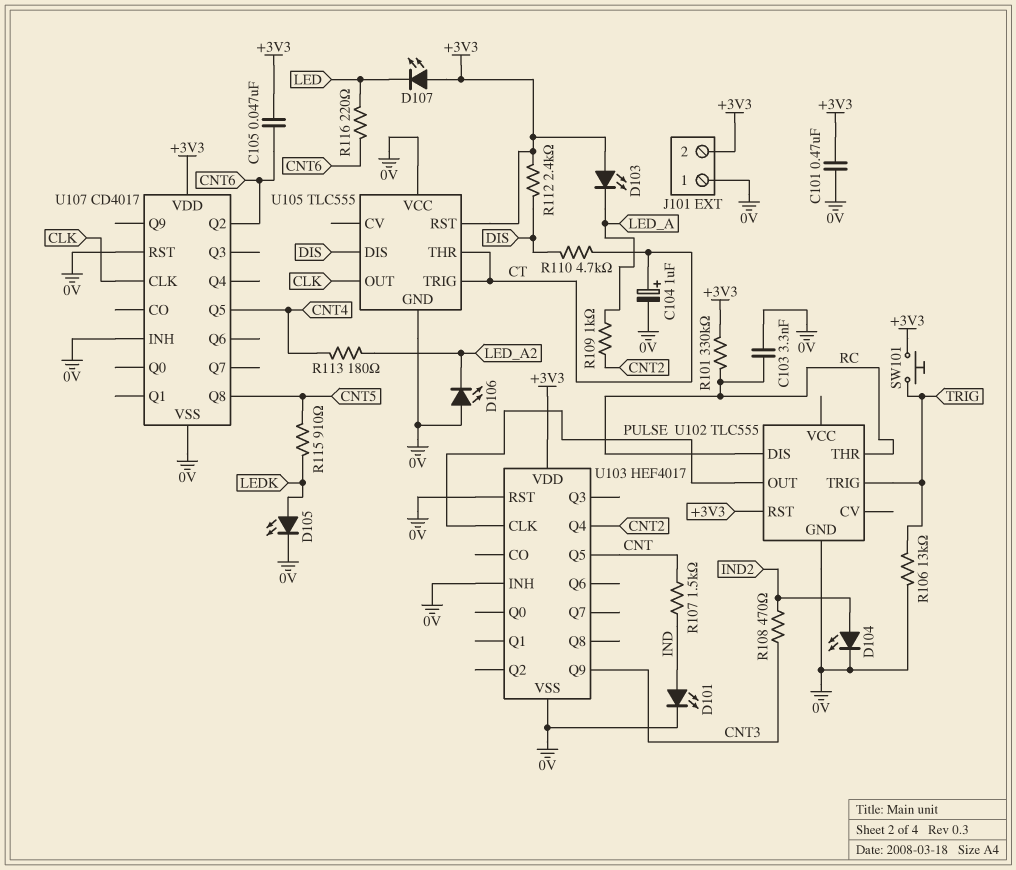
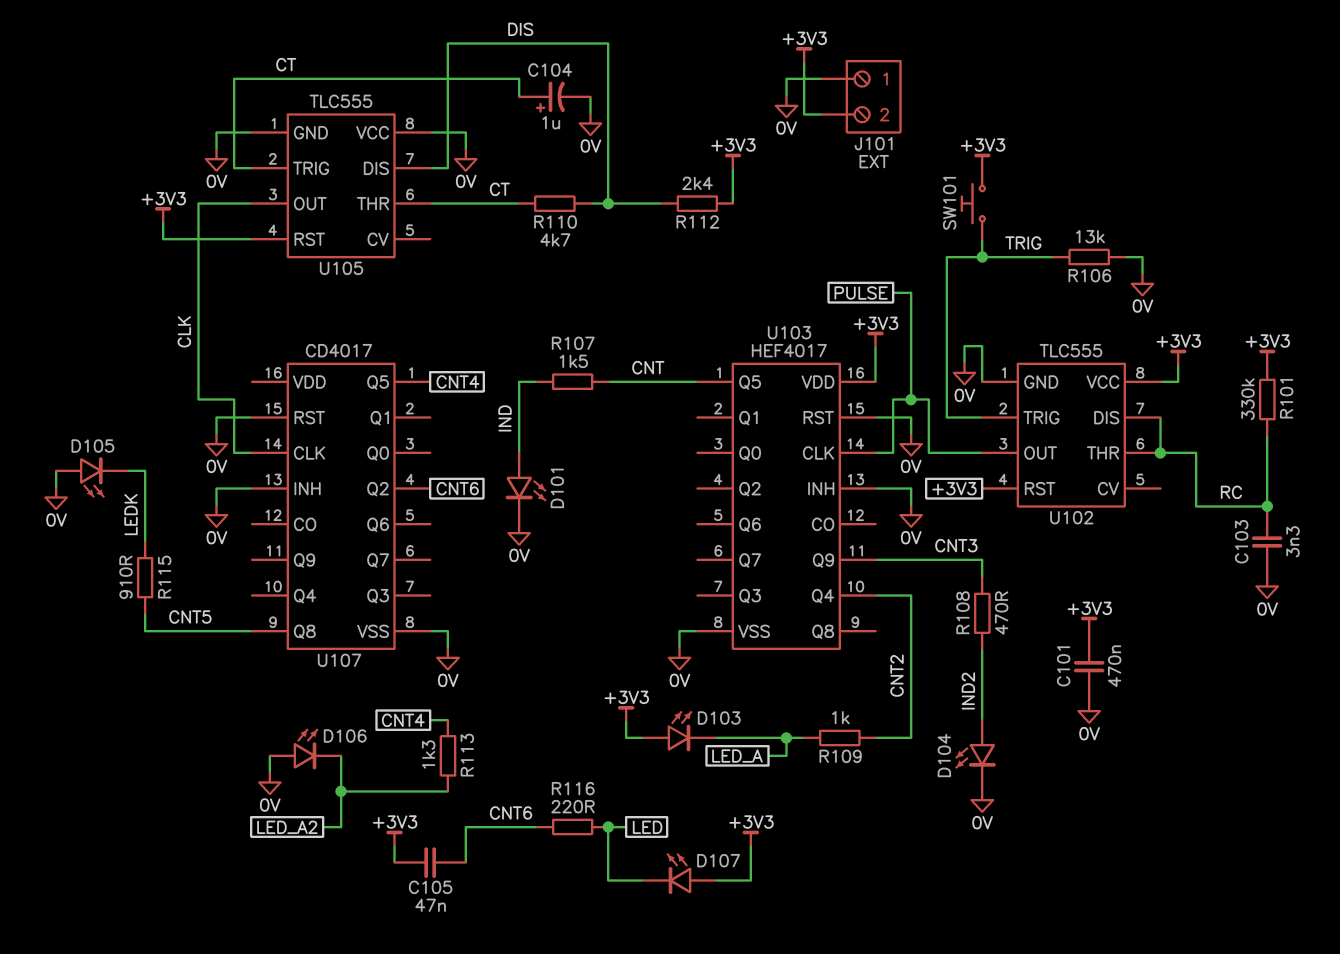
D105: LED (A LEDK, K 0V) -> LED (A 0V, K LEDK)
R113: 180 (CNT4, LED_A2) -> 1.3k (CNT4, LED_A2)
U102 pin VCC: none -> +3V3
U107 pin VDD: +3V3 -> none

